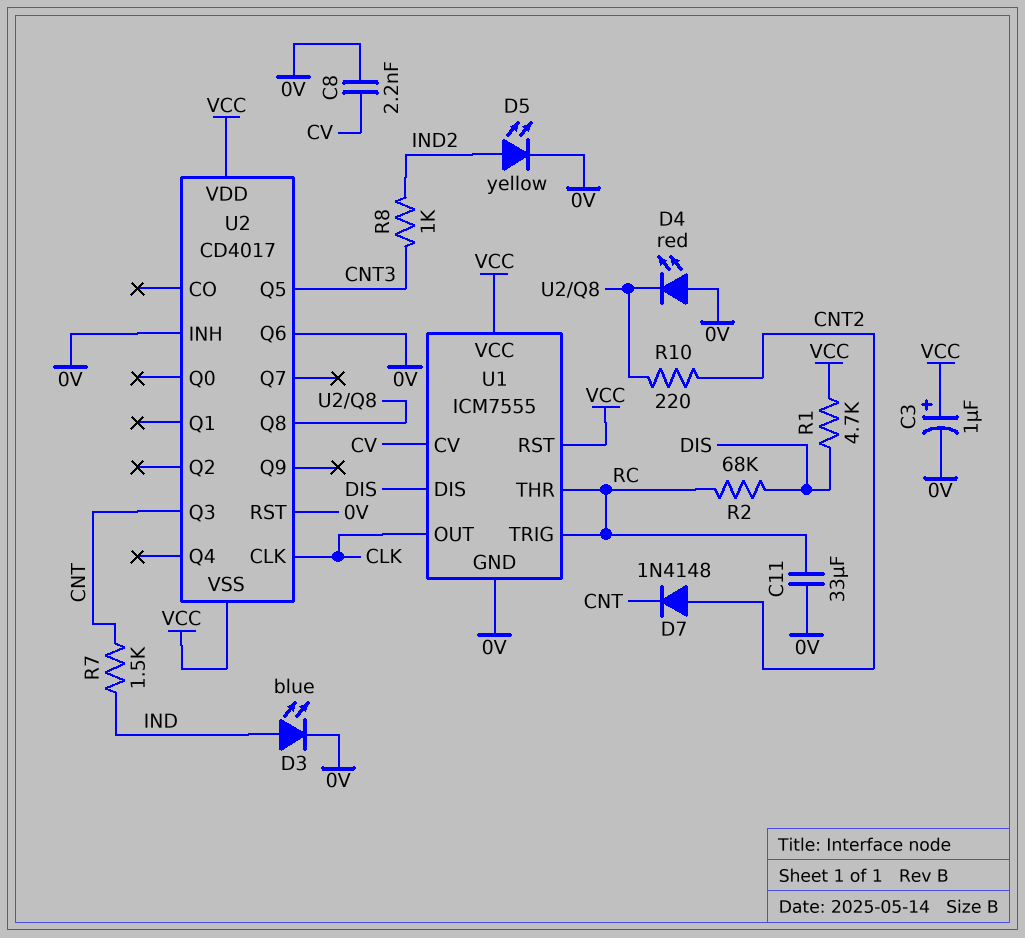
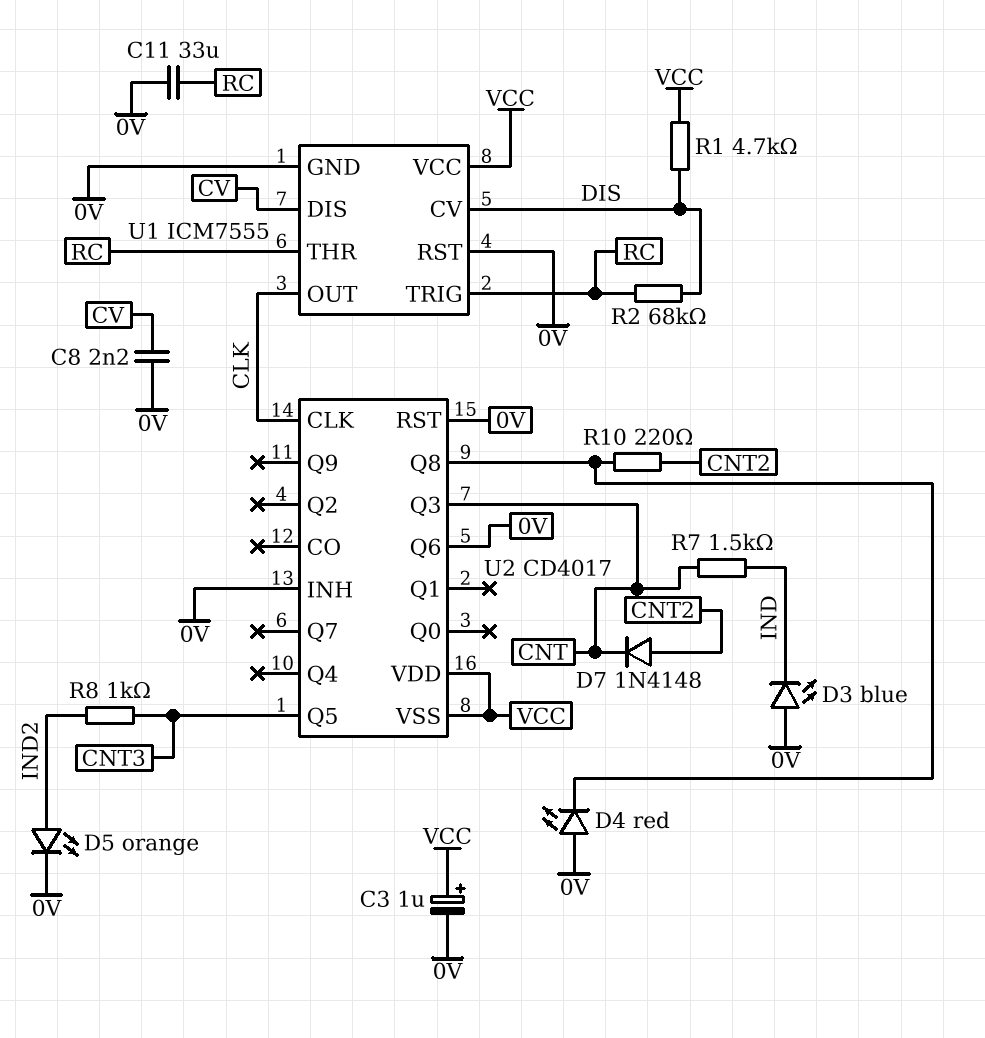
D3: LED blue (A IND, K 0V) -> LED blue (A 0V, K IND)
D5: LED yellow (A IND2, K 0V) -> LED orange (A IND2, K 0V)
U1 pin CV: CV -> DIS
U1 pin DIS: DIS -> CV
U1 pin RST: VCC -> 0V

